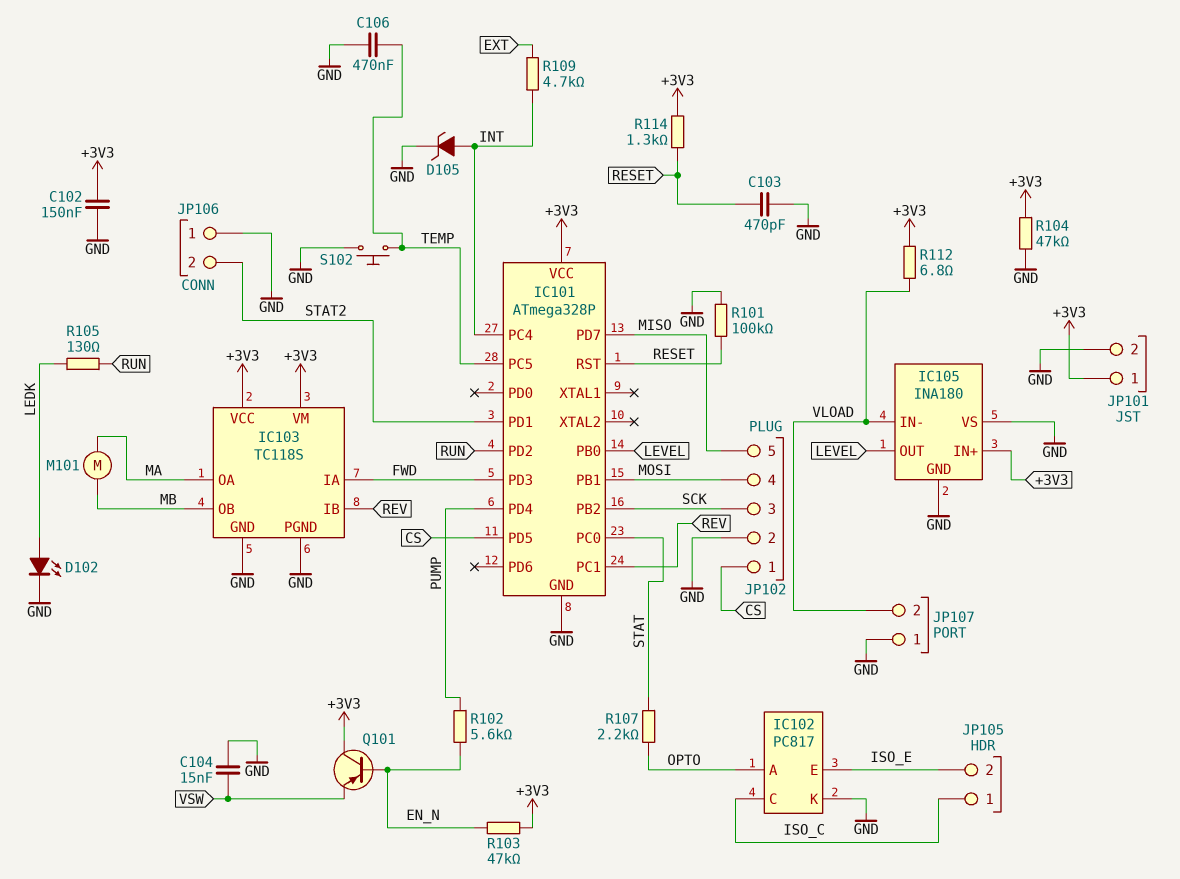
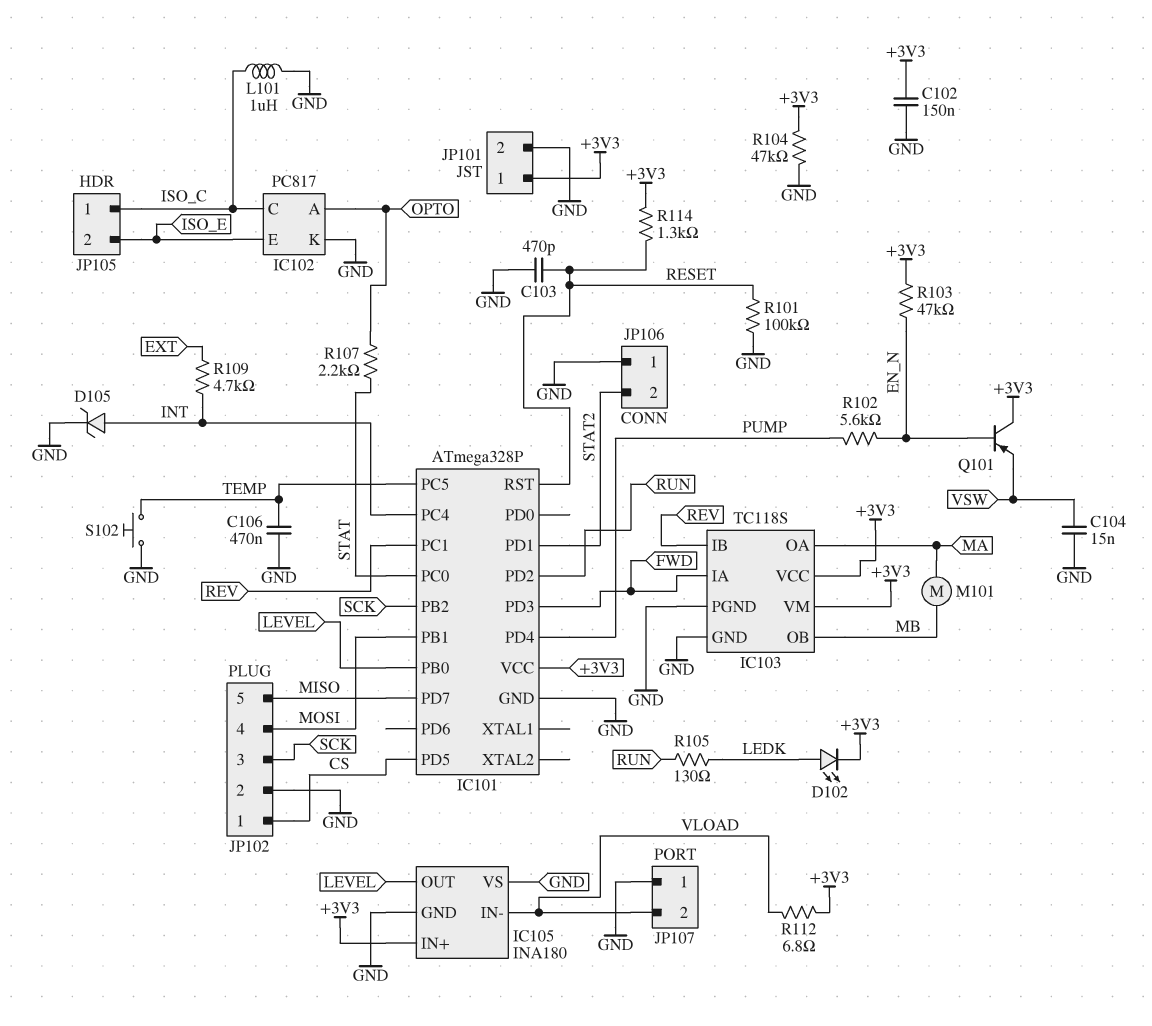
D102: LED (A LEDK, K GND) -> LED (A LEDK, K +3V3)
L101: none -> 1uH (GND, ISO_C)

